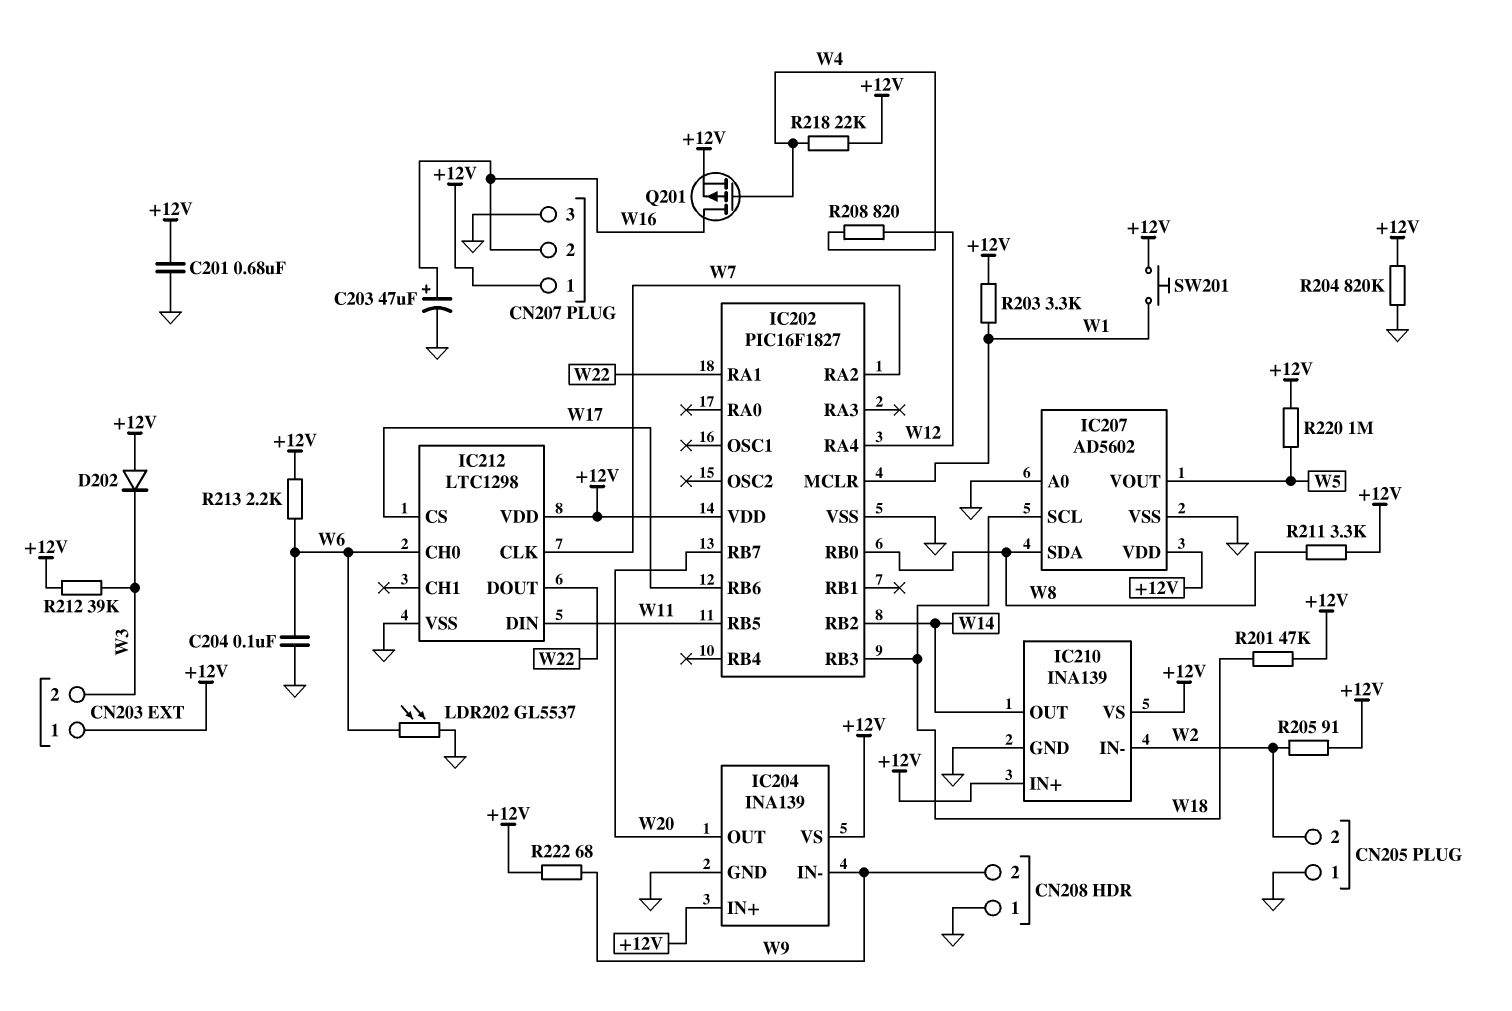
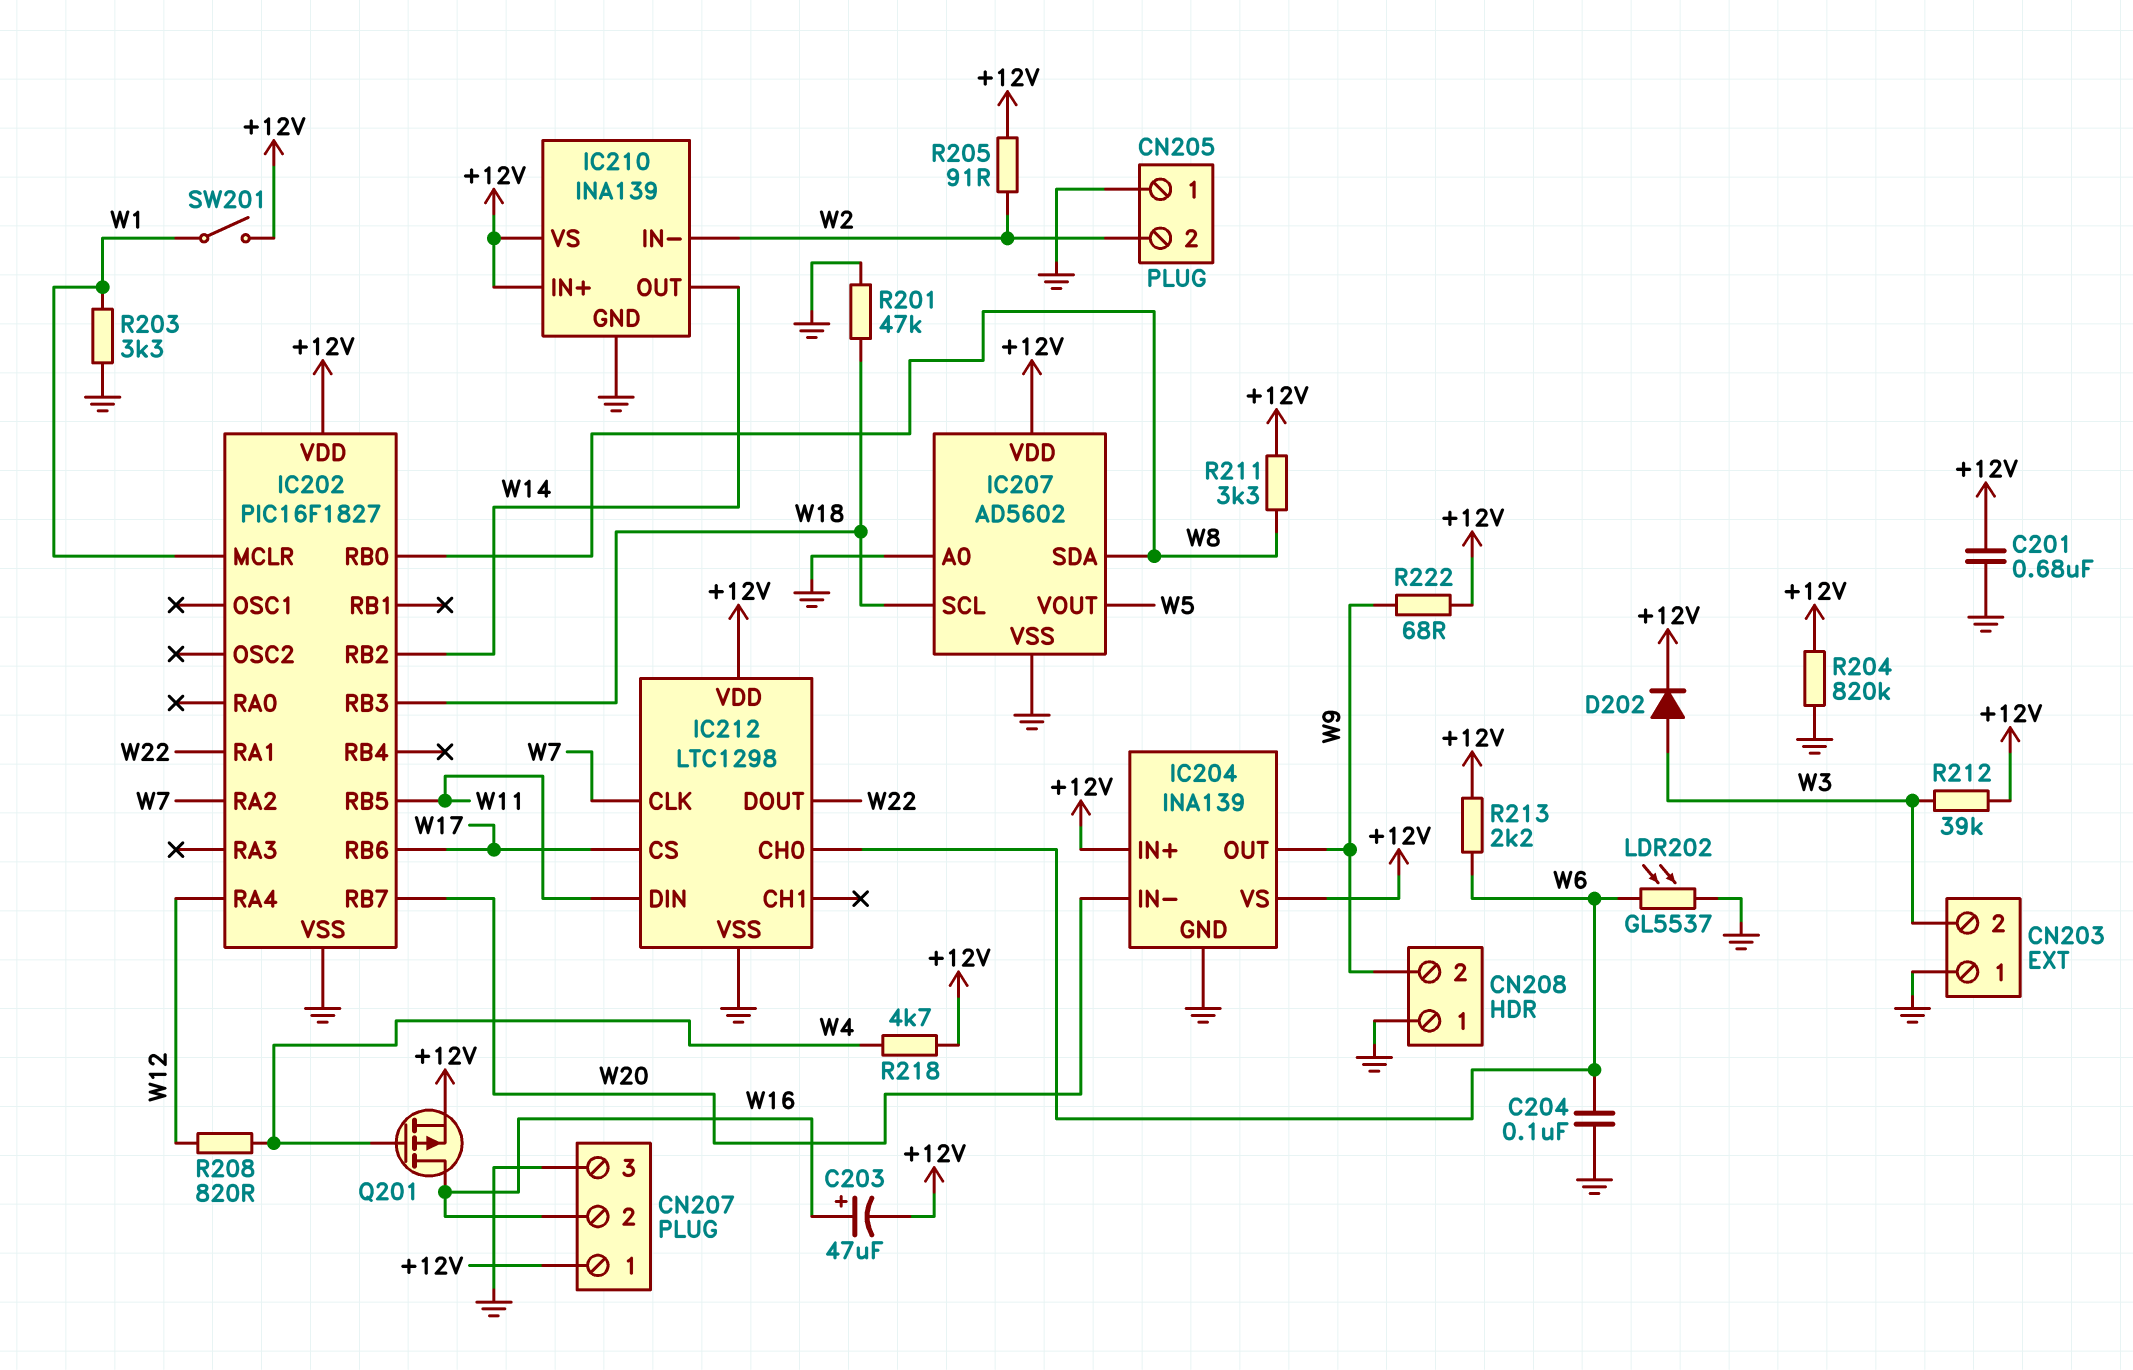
C203: 47uF (plus W16, minus GND) -> 47uF (plus W16, minus +12V)
CN203 pin 1: +12V -> GND
D202: diode (A +12V, K W3) -> diode (A W3, K +12V)
IC204 pin IN-: W9 -> W20
IC204 pin OUT: W20 -> W9
R201: 47k (+12V, W18) -> 47k (GND, W18)
R203: 3.3k (+12V, W1) -> 3.3k (GND, W1)
R218: 22k (+12V, W4) -> 4.7k (+12V, W4)
R220: 1M (+12V, W5) -> none
SW201: button (+12V, W1) -> switch (+12V, W1)

